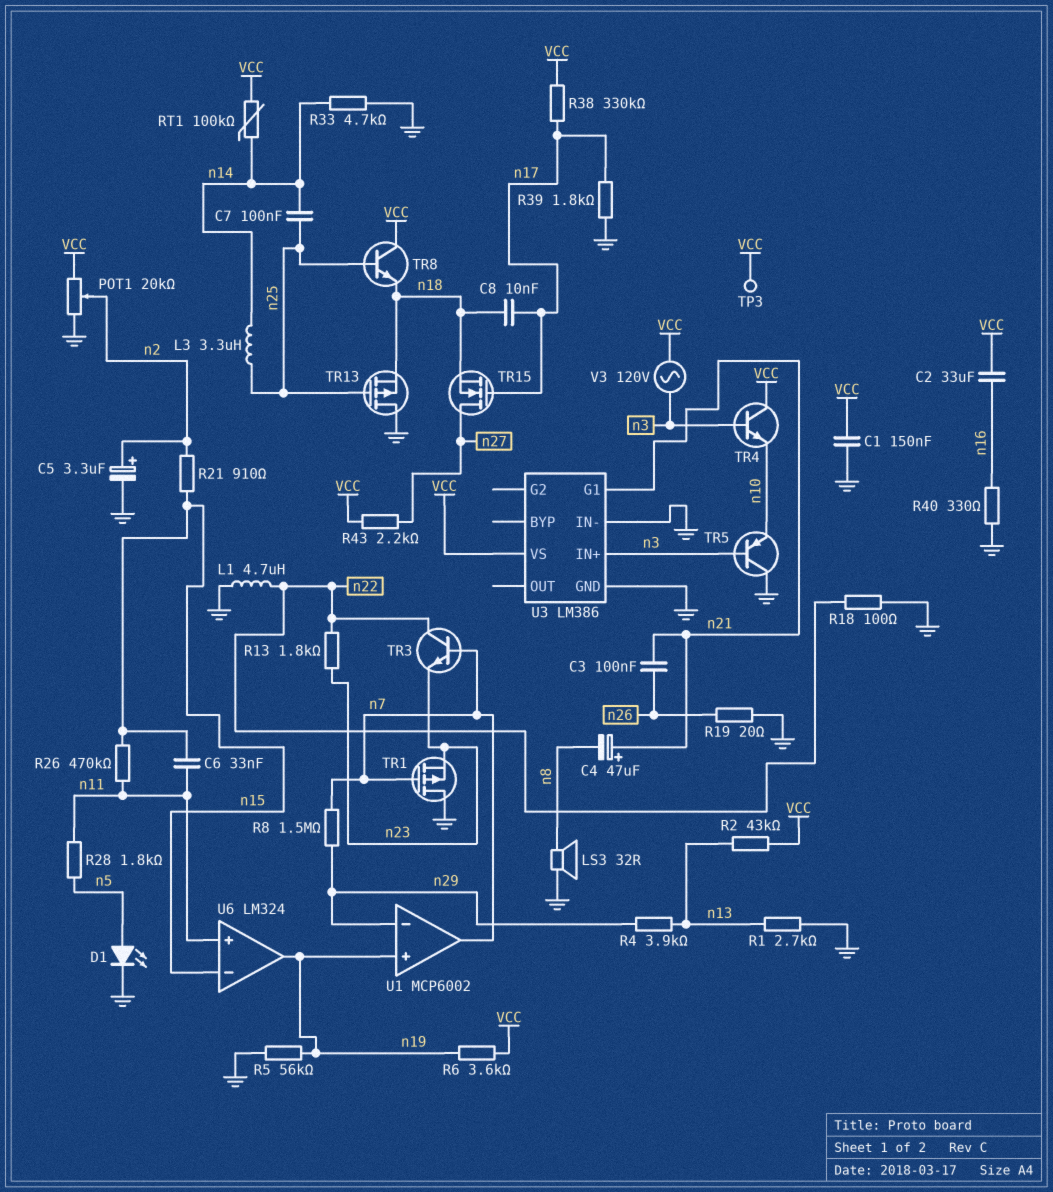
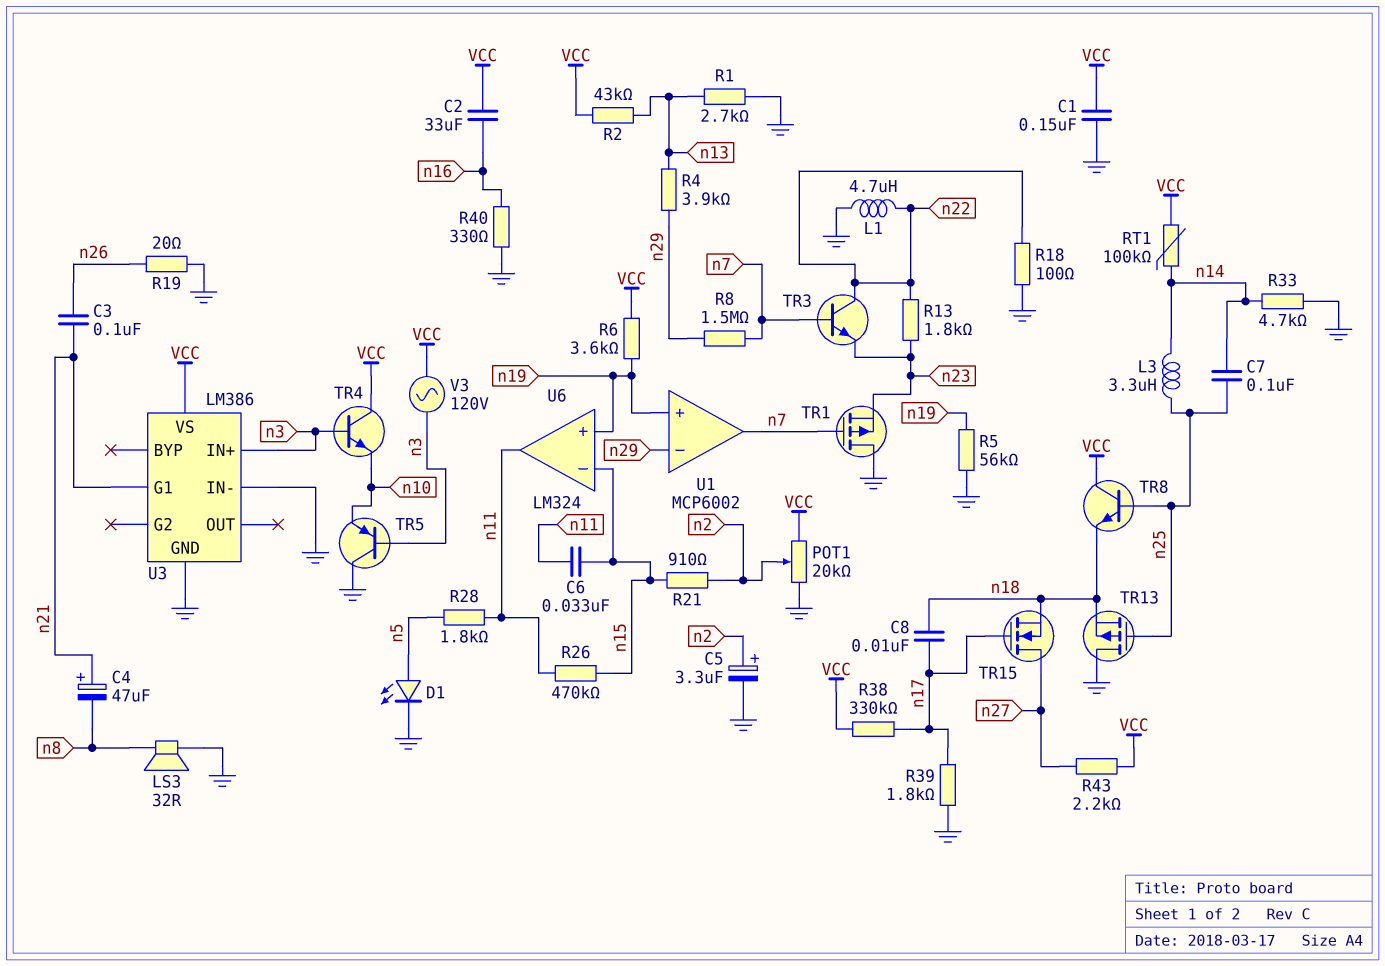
TP3: test point (VCC) -> none
U6 pin in+: n11 -> n19
U6 pin out: n19 -> n11

